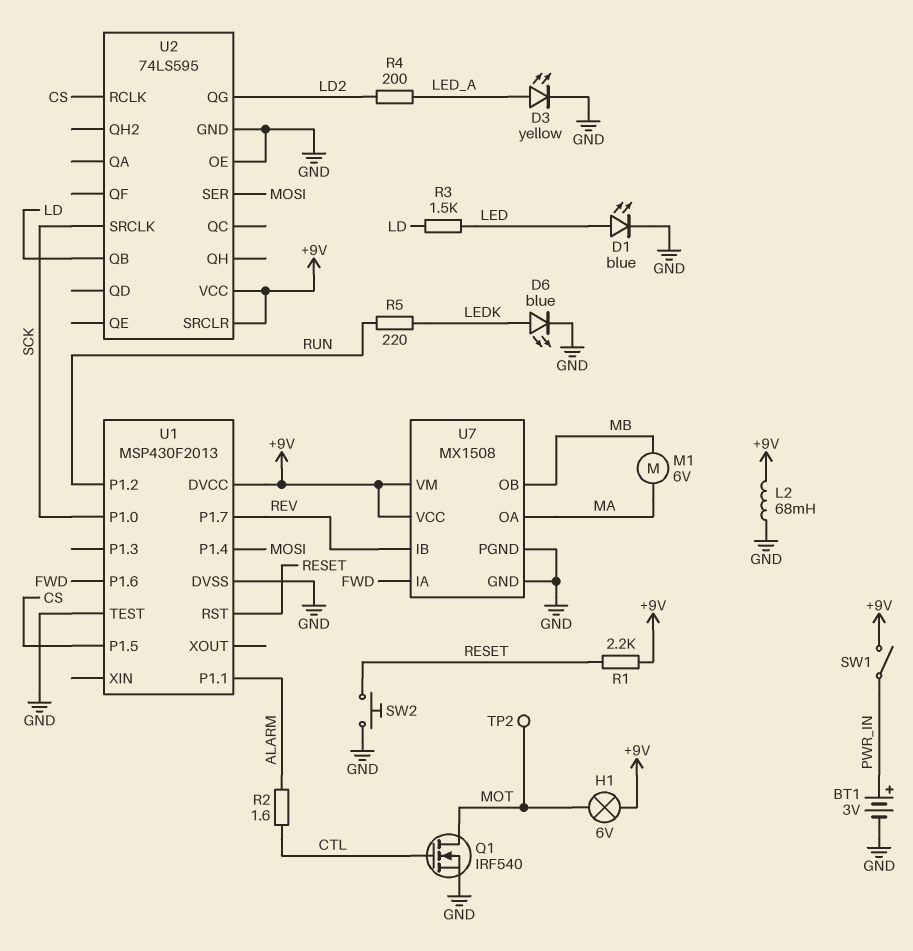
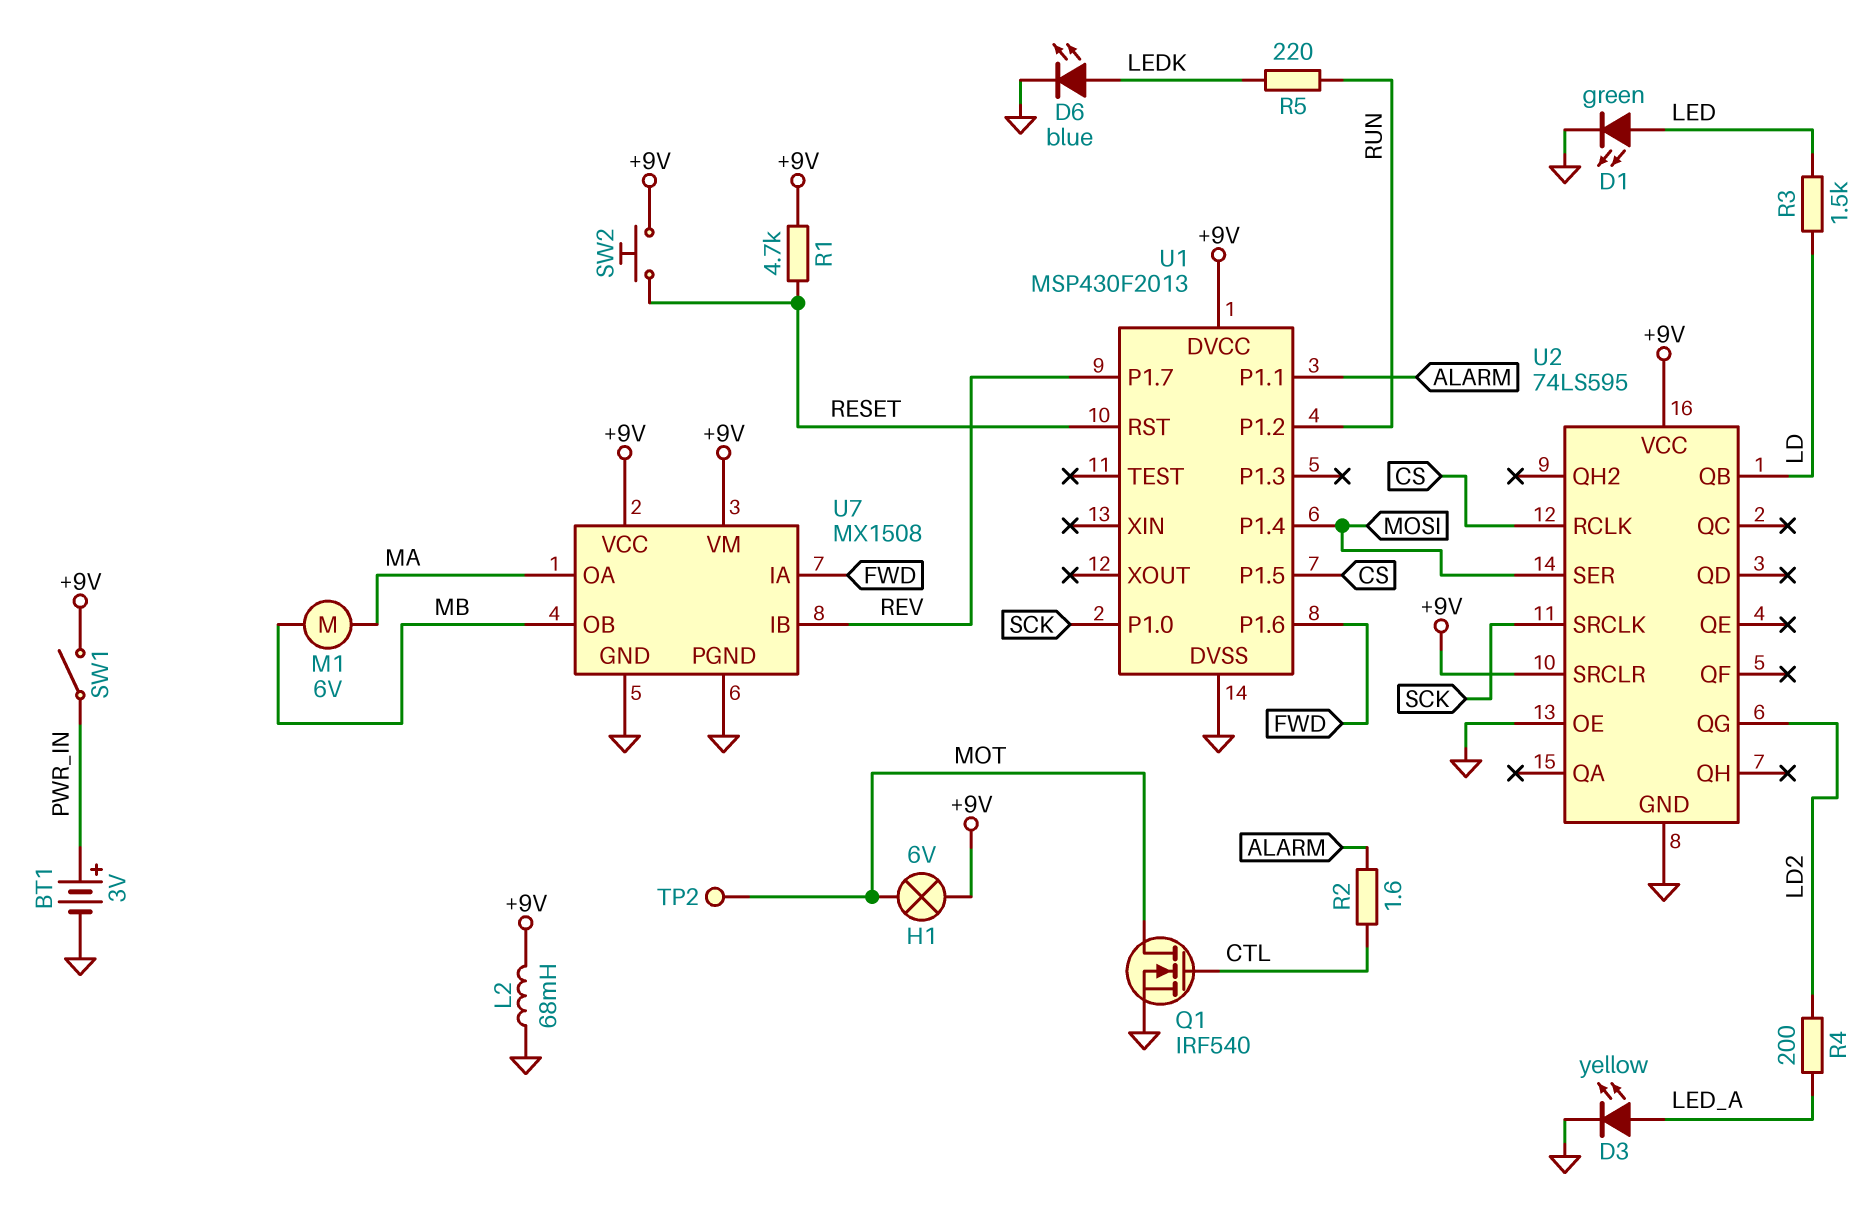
D1: LED blue (A LED, K GND) -> LED green (A LED, K GND)
R1: 2.2k (+9V, RESET) -> 4.7k (+9V, RESET)
SW2: button (GND, RESET) -> button (+9V, RESET)
U1 pin TEST: GND -> none

